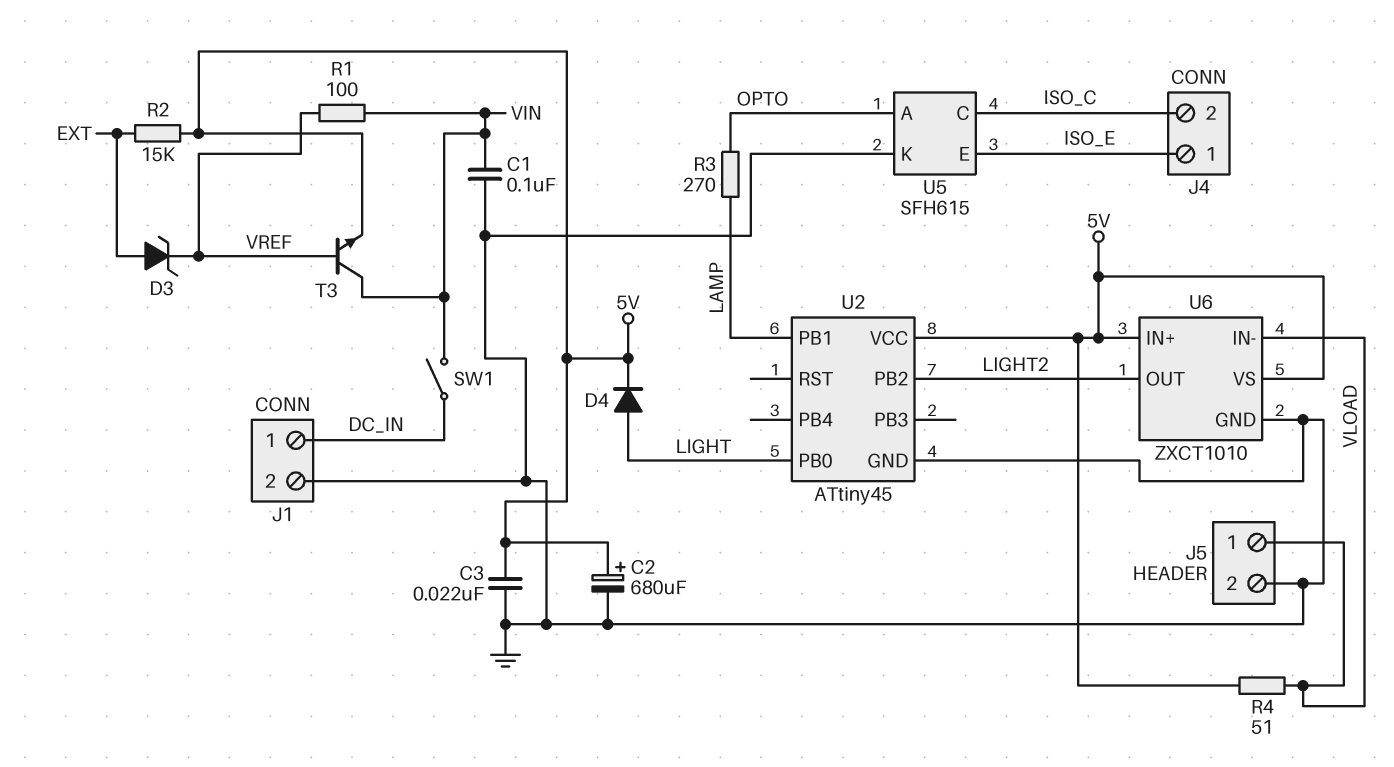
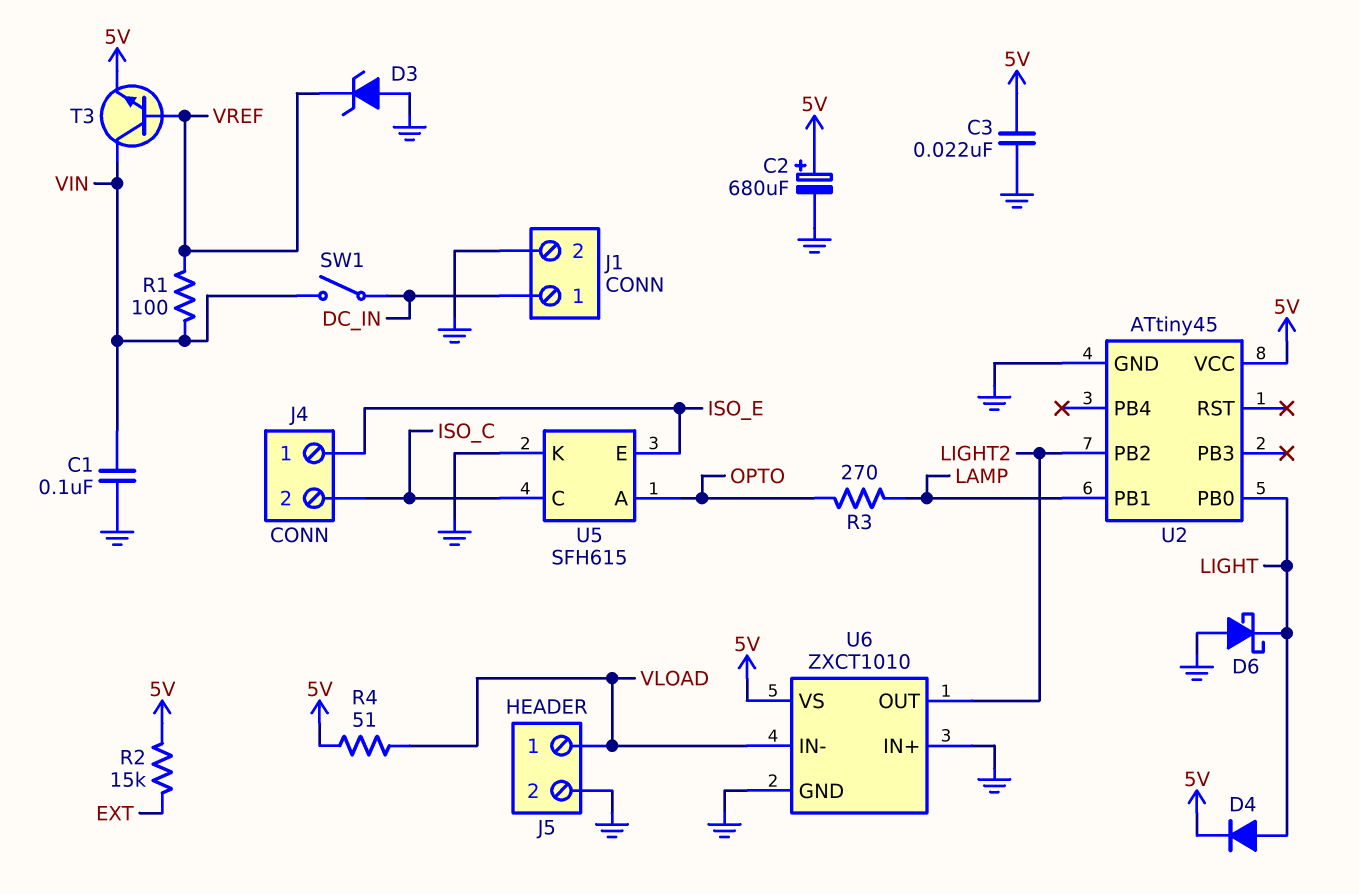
D3: zener (A EXT, K VREF) -> zener (A GND, K VREF)
D6: none -> schottky (A GND, K LIGHT)
U6 pin IN+: 5V -> GND

